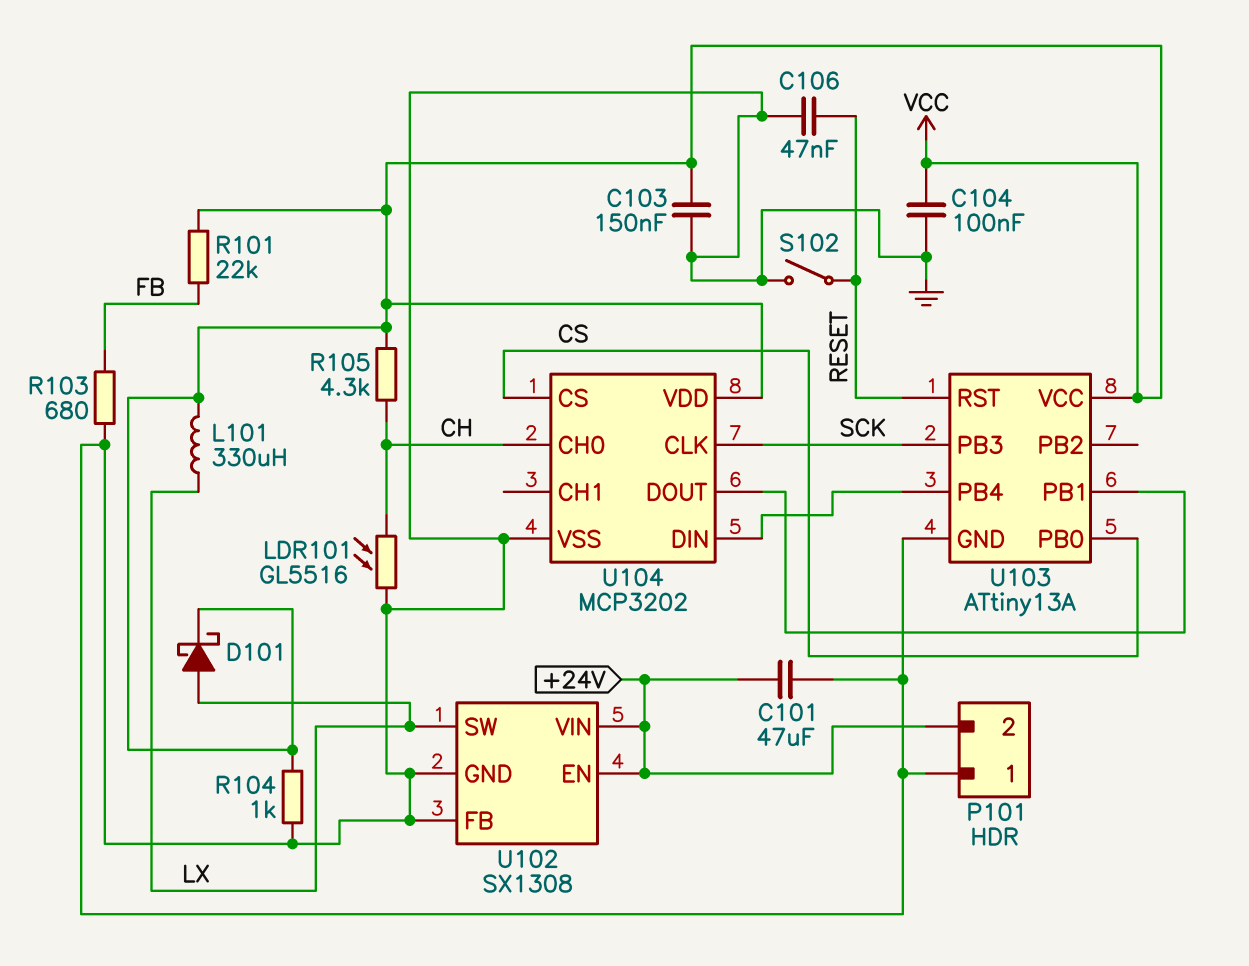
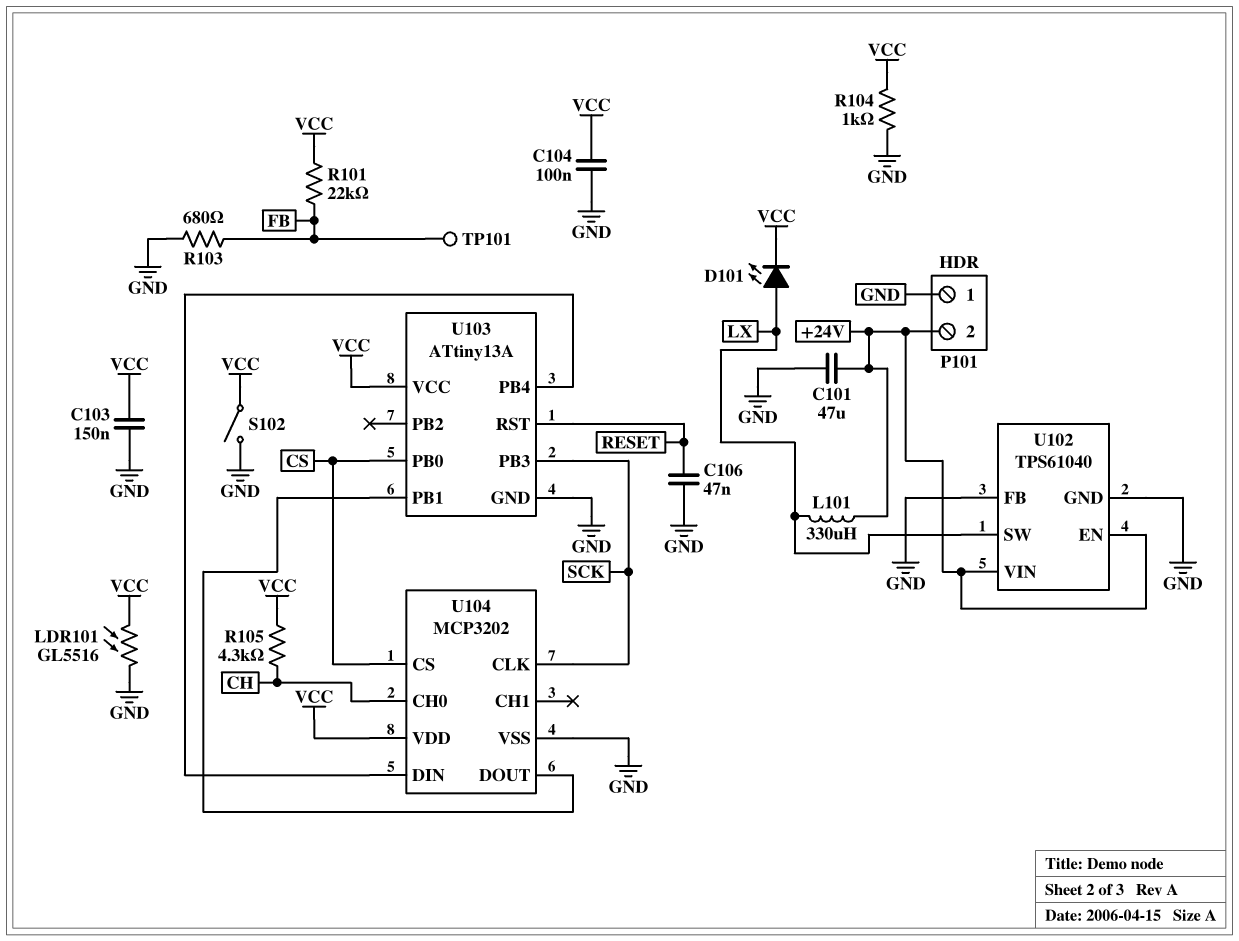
D101: schottky (A LX, K VCC) -> LED (A LX, K VCC)
L101: 330uH (LX, VCC) -> 330uH (+24V, LX)
LDR101: GL5516 (CH, GND) -> GL5516 (GND, VCC)
S102: switch (GND, RESET) -> switch (GND, VCC)
TP101: none -> test point (FB)
U102: SX1308 -> TPS61040

